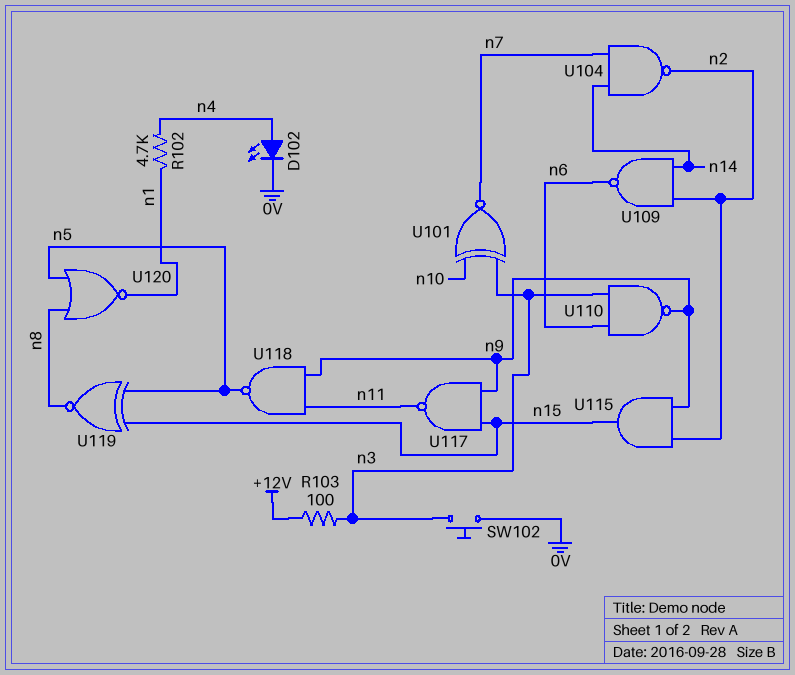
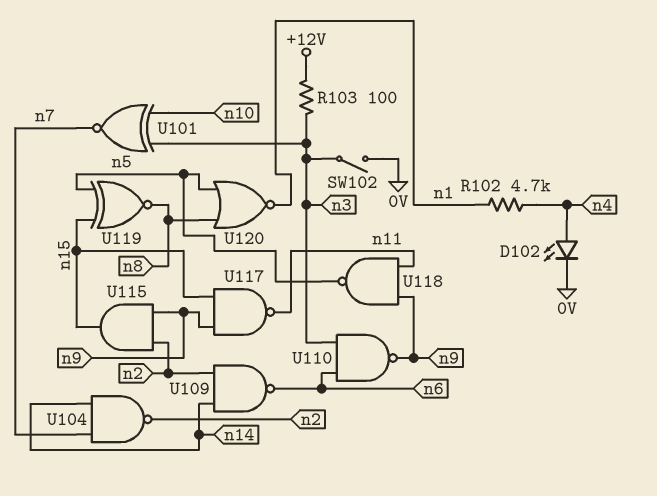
SW102: button (0V, n3) -> switch (0V, n3)

